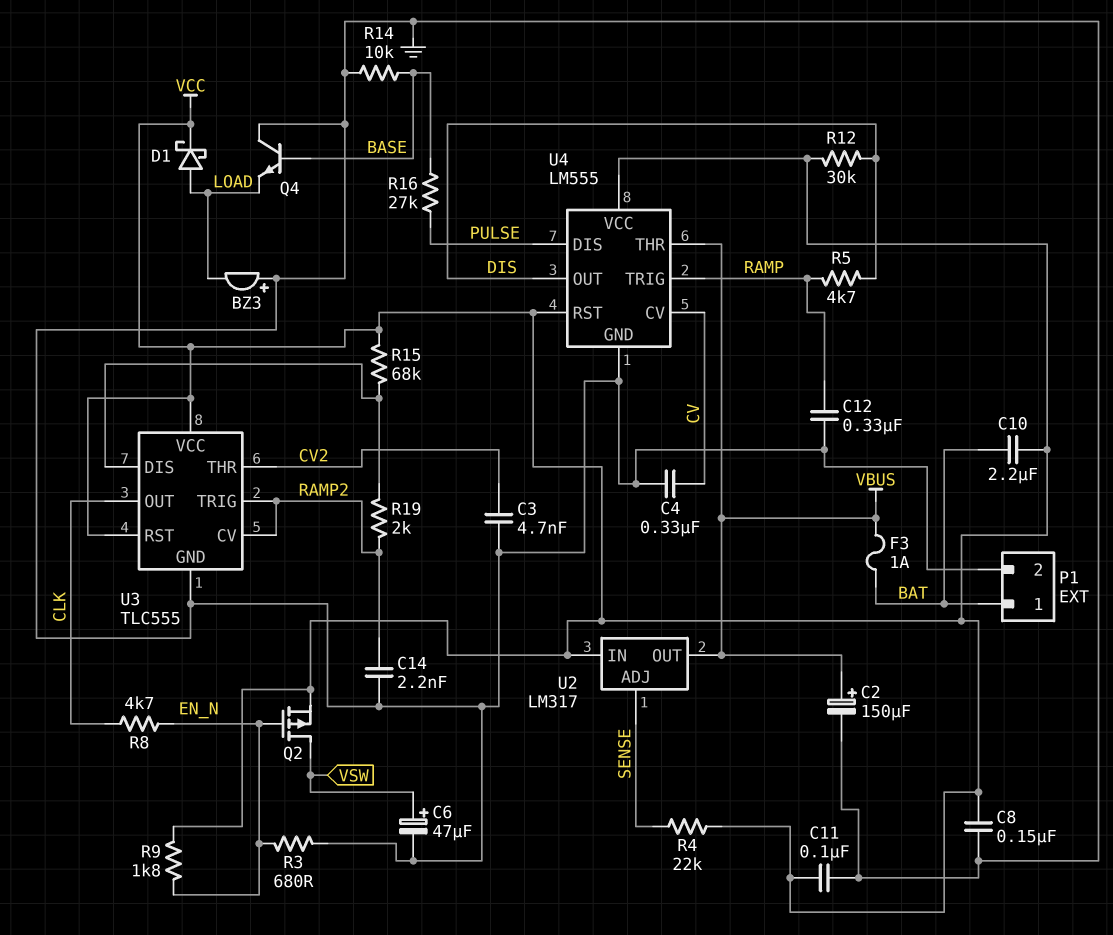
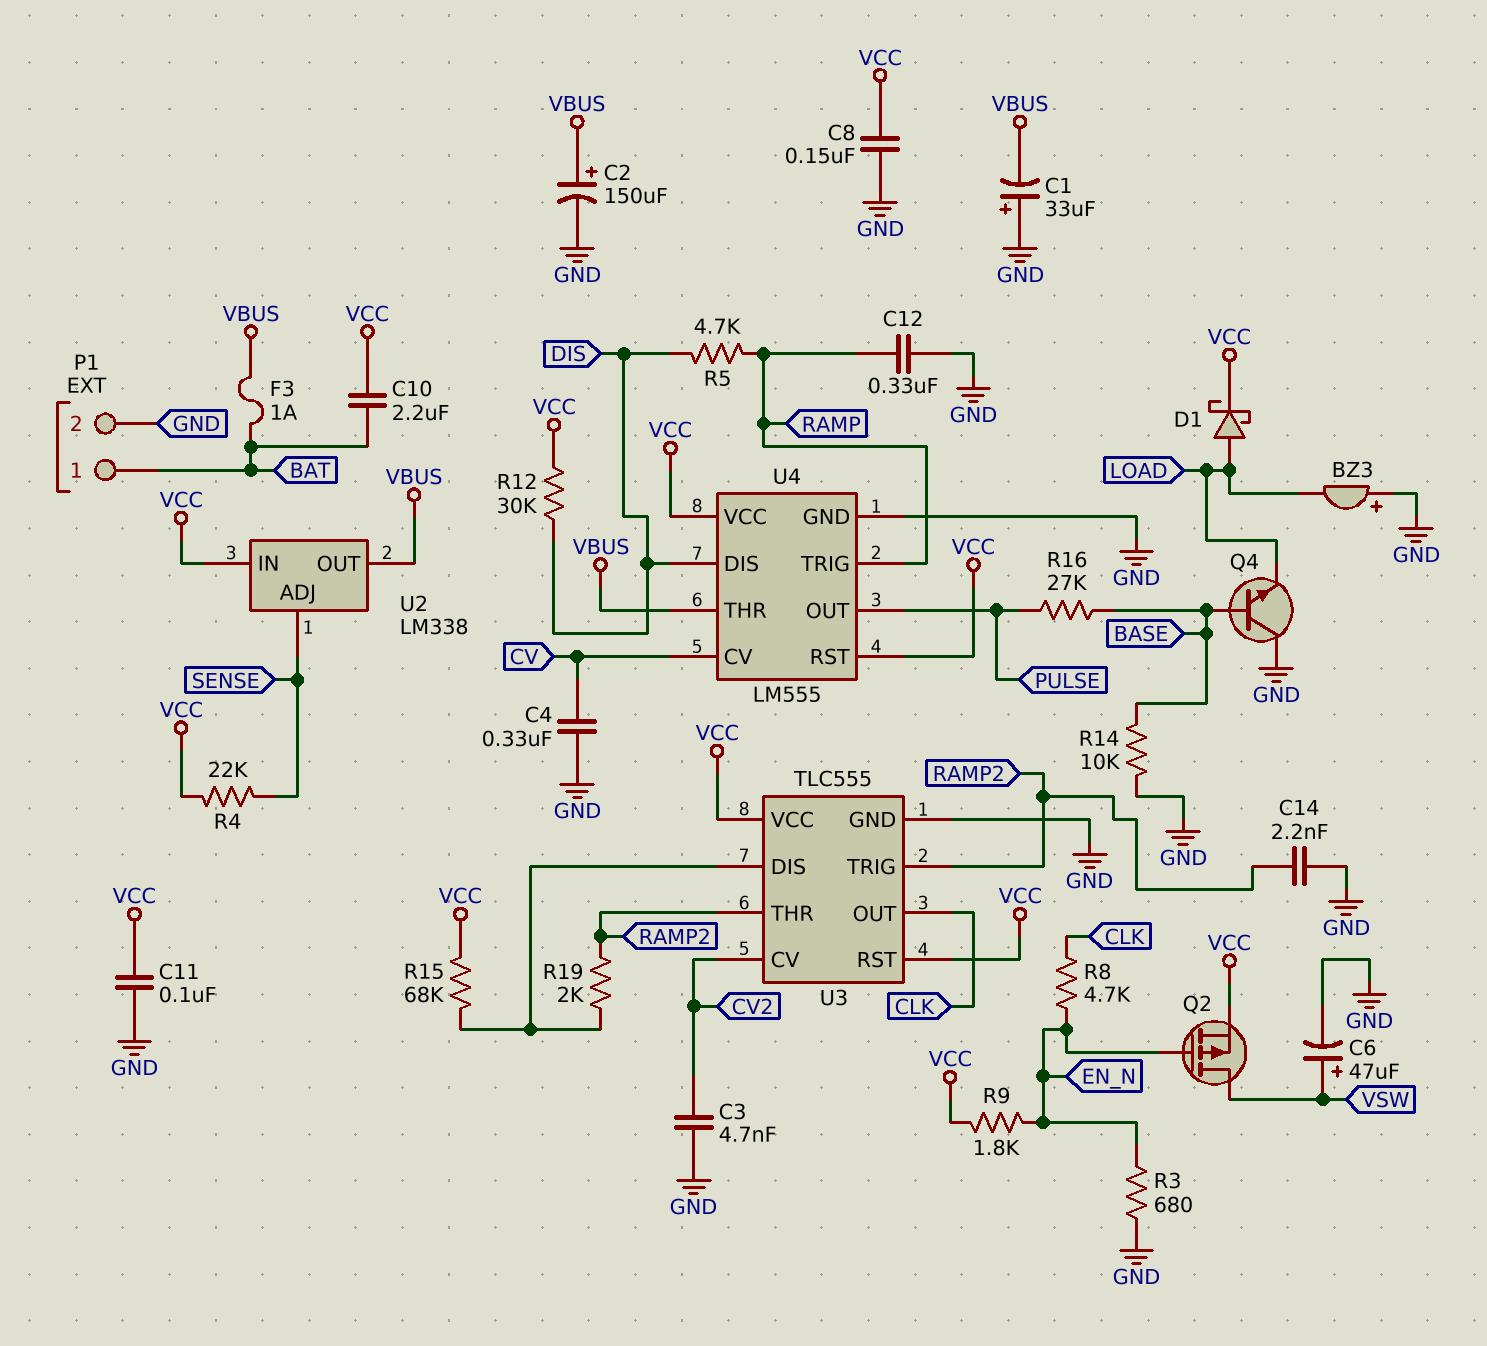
C1: none -> 33uF (plus GND, minus VBUS)
U2: LM317 -> LM338
U3 pin CV: RAMP2 -> CV2
U3 pin THR: CV2 -> RAMP2
U4 pin DIS: PULSE -> DIS
U4 pin OUT: DIS -> PULSE

